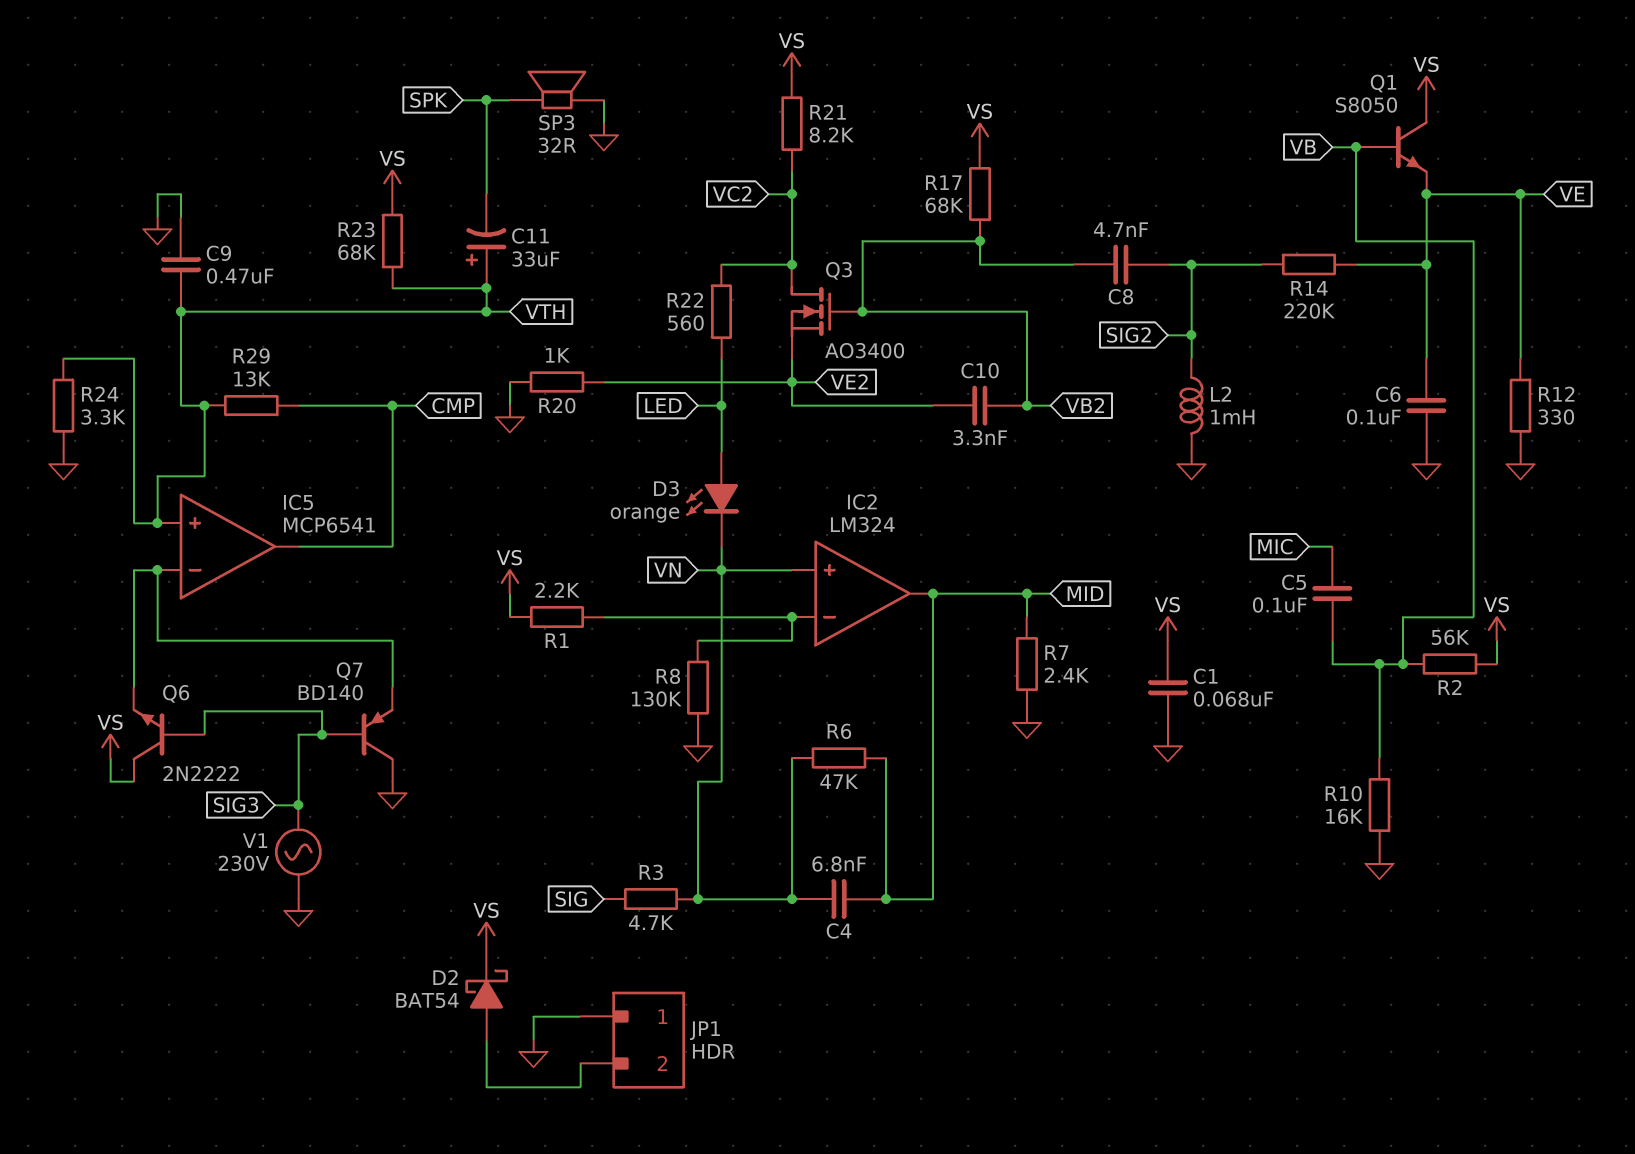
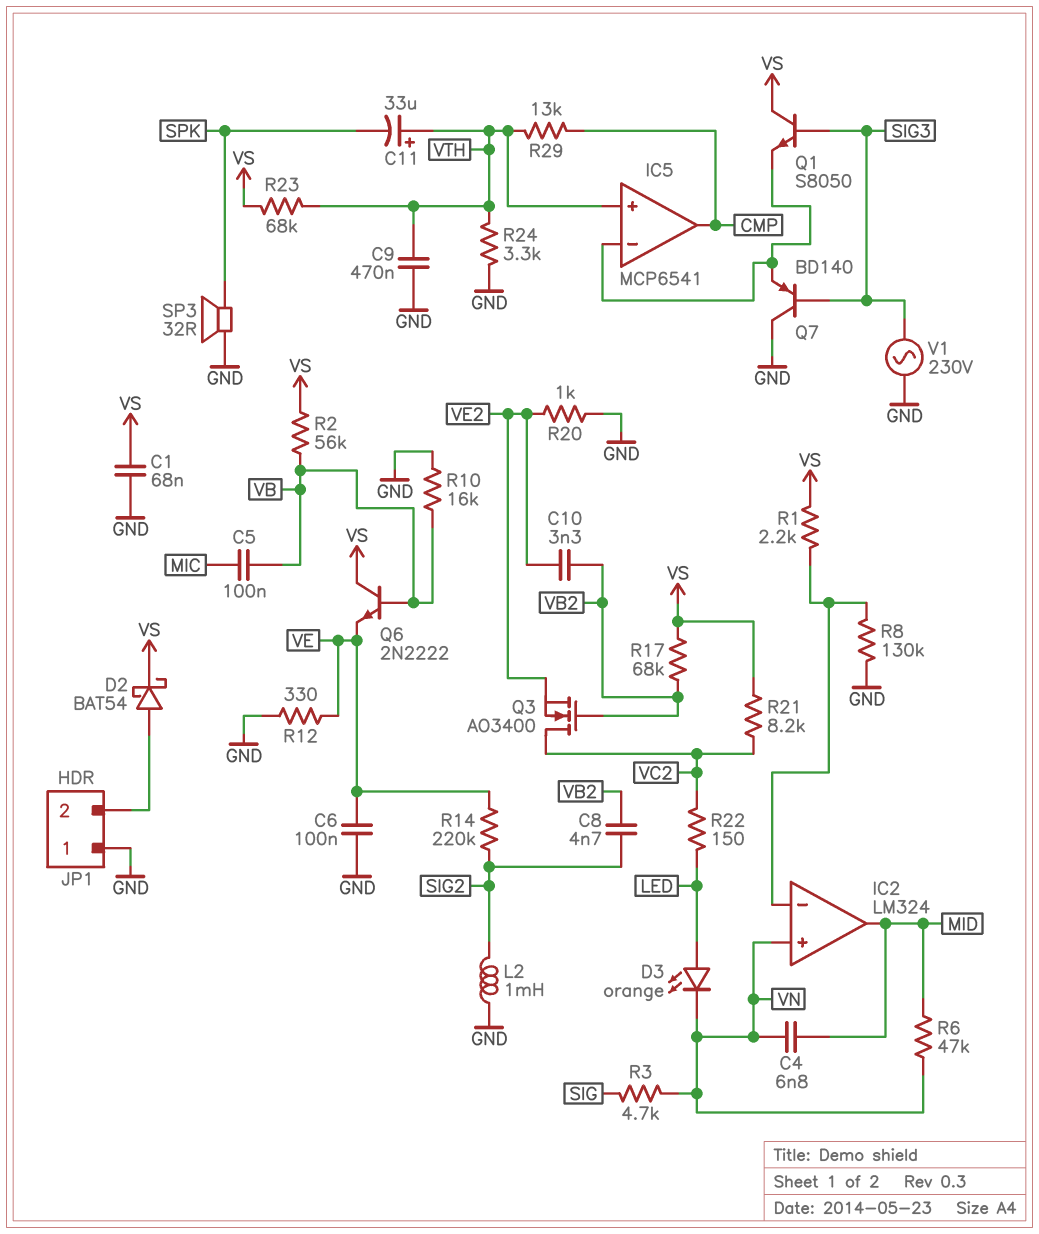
Q1: NPN S8050 (B VB, C VS, E VE) -> NPN S8050 (B SIG3, C VS, E IC5/in-)
Q6: NPN 2N2222 (B SIG3, C VS, E IC5/in-) -> NPN 2N2222 (B VB, C VS, E VE)
R7: 2.4k (GND, MID) -> none
R22: 560 (LED, VC2) -> 150 (LED, VC2)

